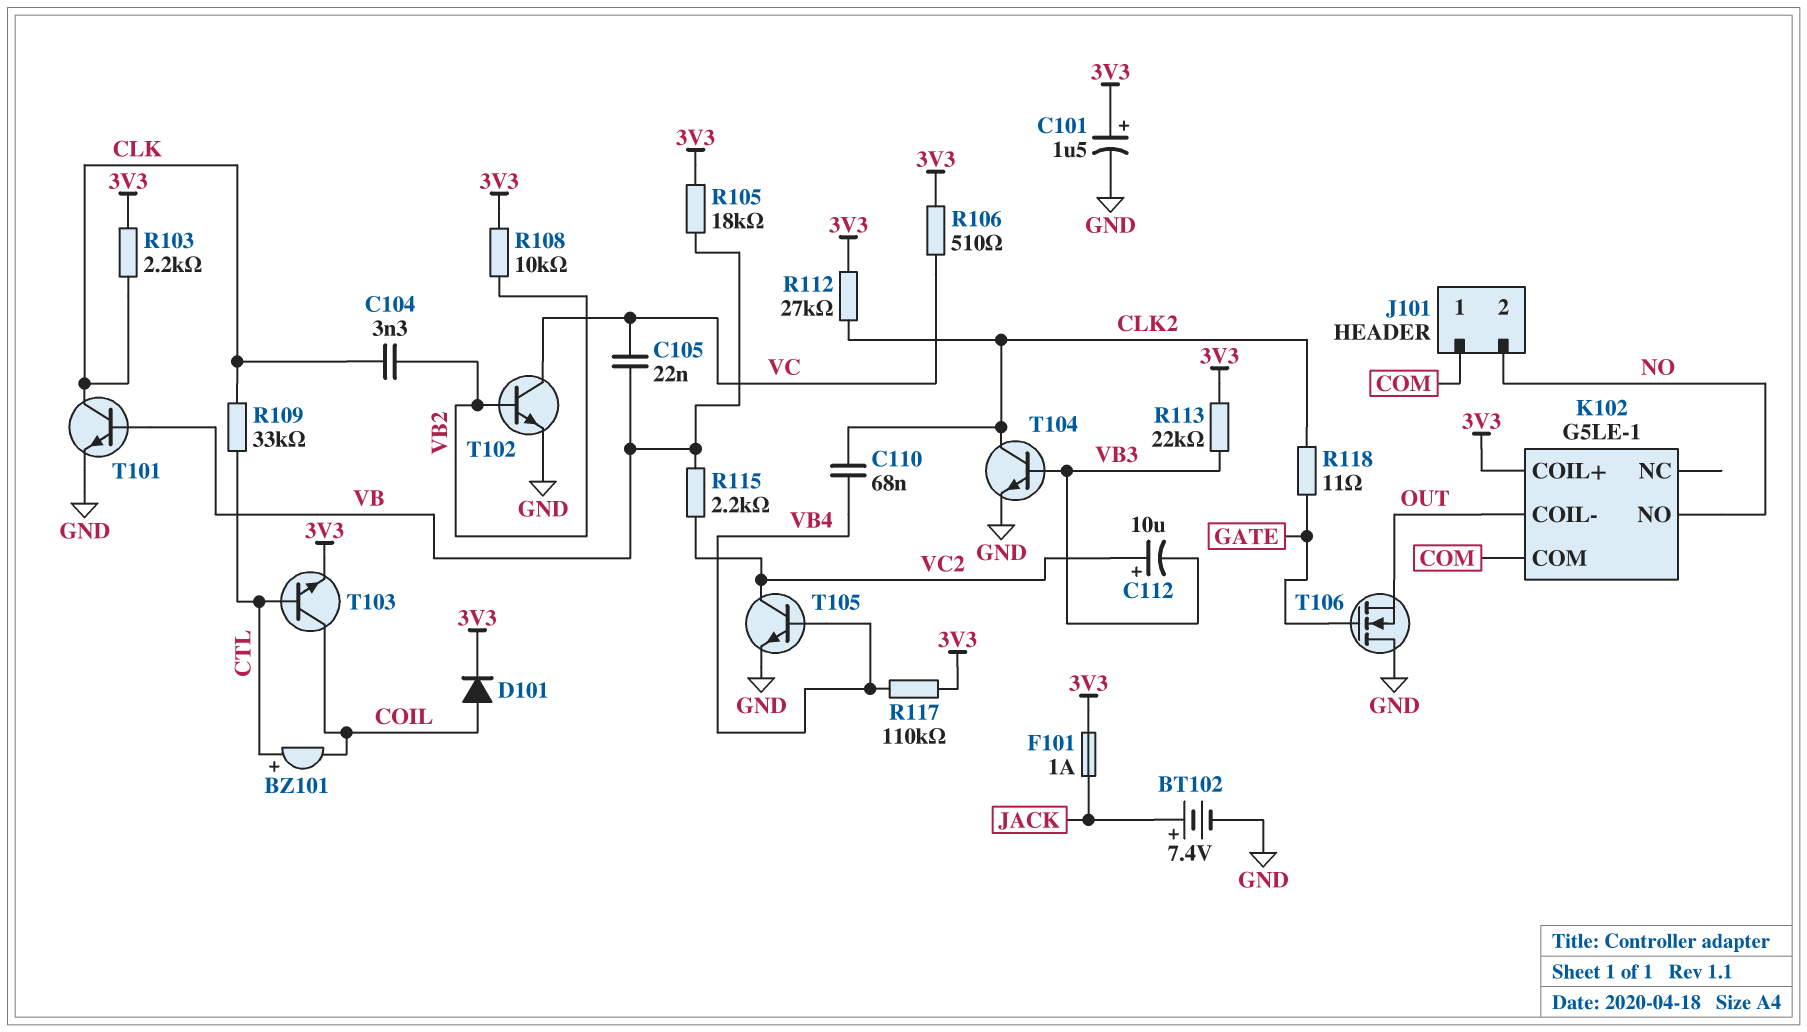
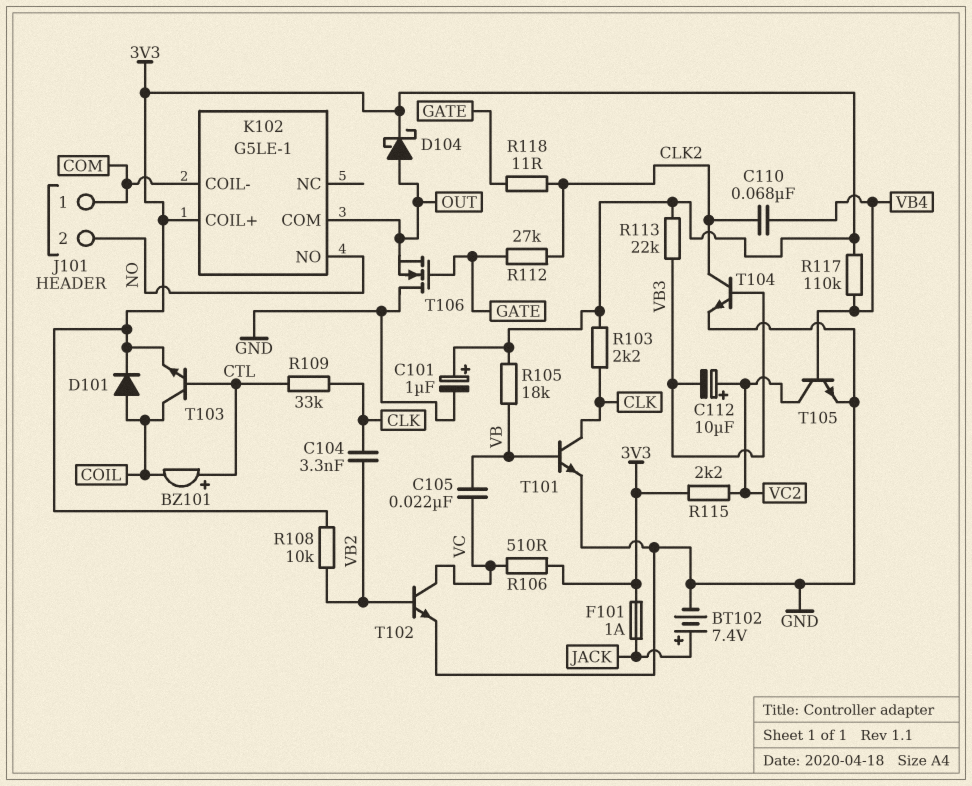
C101: 1.5uF (plus 3V3, minus GND) -> 1uF (plus 3V3, minus GND)
D104: none -> schottky (A OUT, K 3V3)
K102 pin COIL-: OUT -> COM
K102 pin COM: COM -> OUT
R112: 27k (3V3, CLK2) -> 27k (CLK2, GATE)
R115: 2.2k (VB, VC2) -> 2.2k (3V3, VC2)

